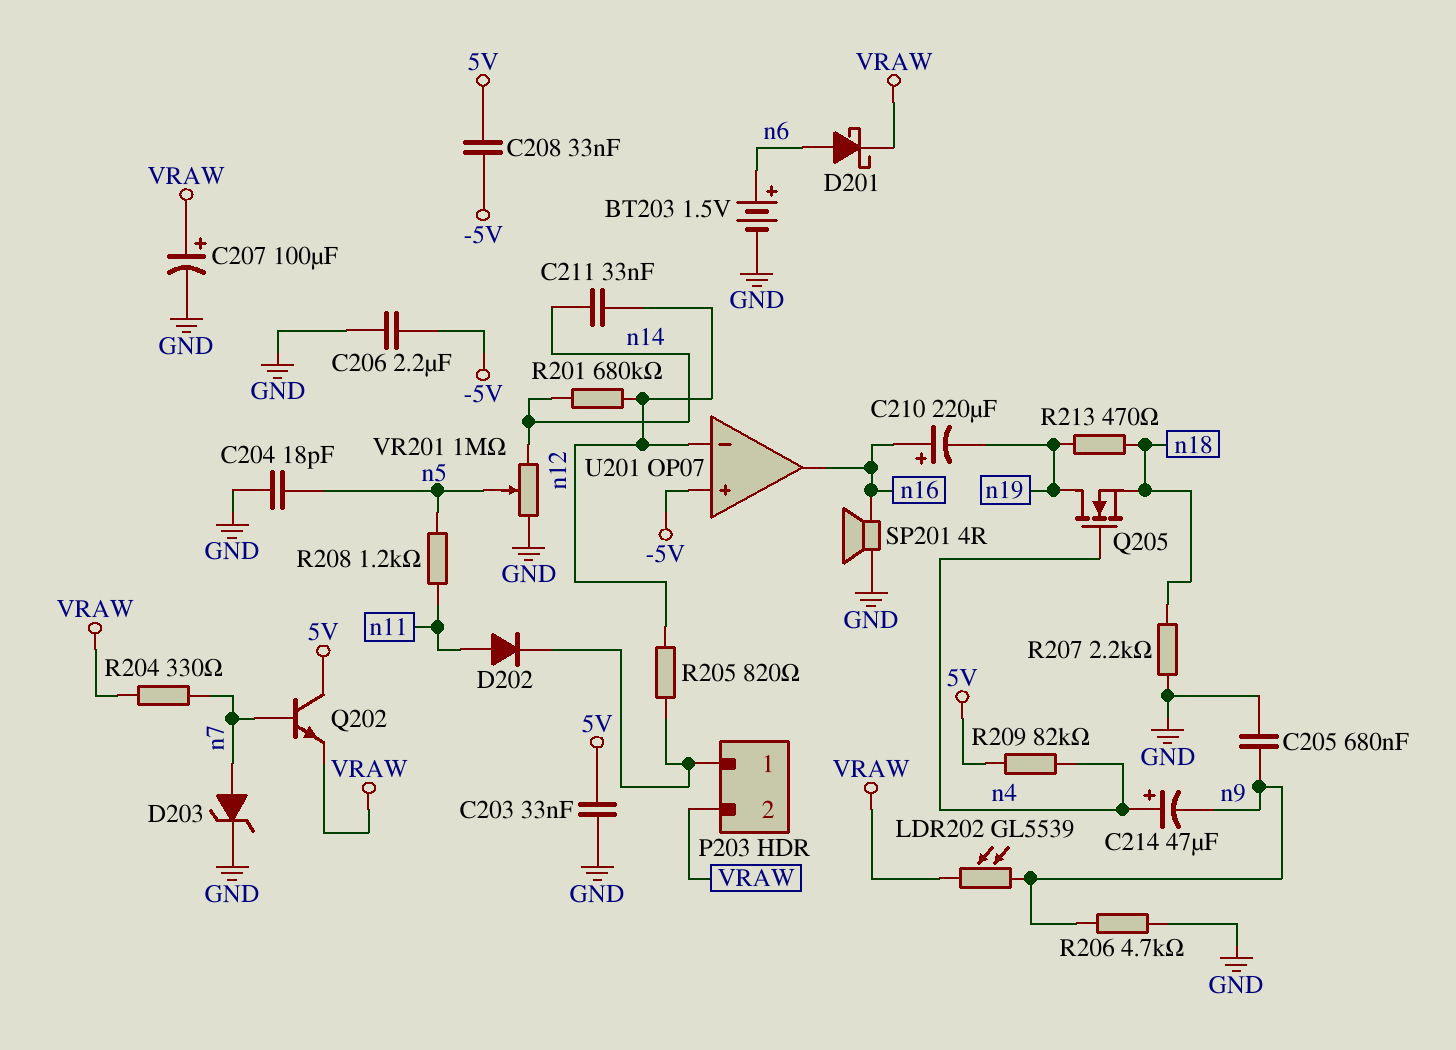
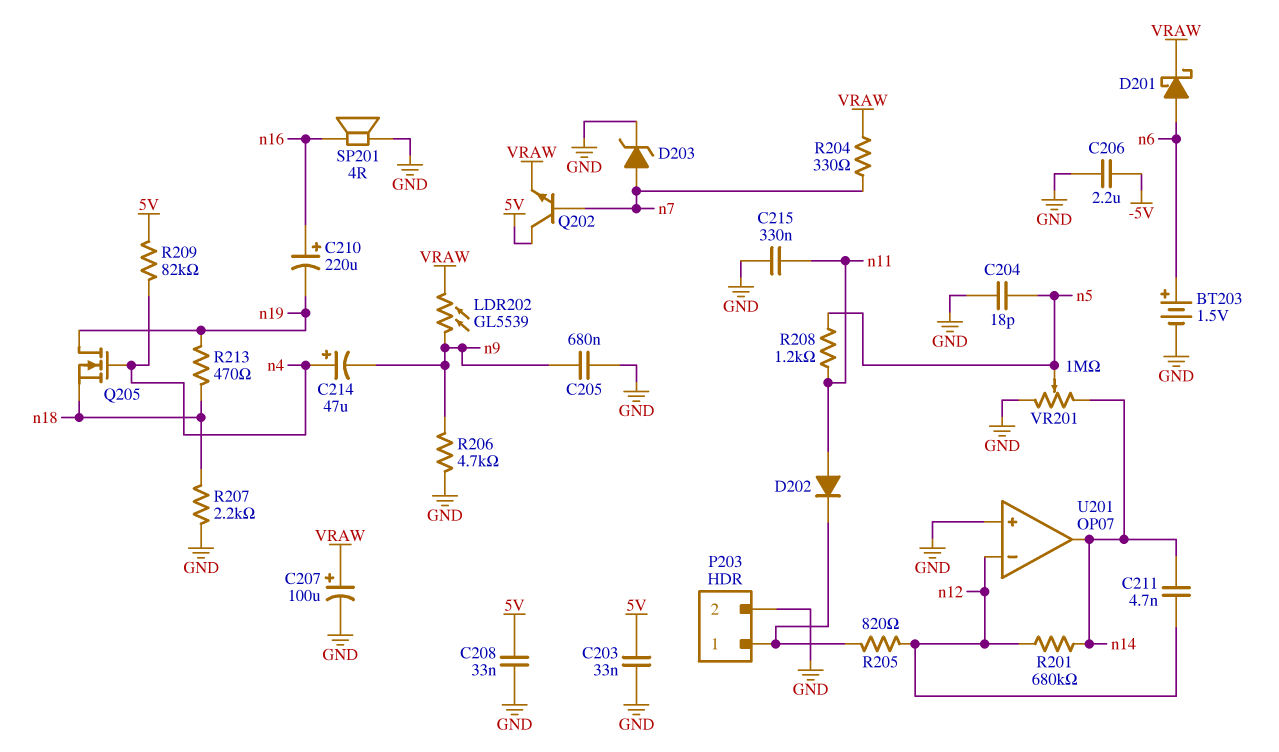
C208: 33nF (-5V, 5V) -> 33nF (5V, GND)
C211: 33nF (n12, n14) -> 4.7nF (n12, n14)
C215: none -> 330nF (GND, n11)
P203 pin 2: VRAW -> GND
U201 pin in+: -5V -> GND
U201 pin out: n16 -> n14

